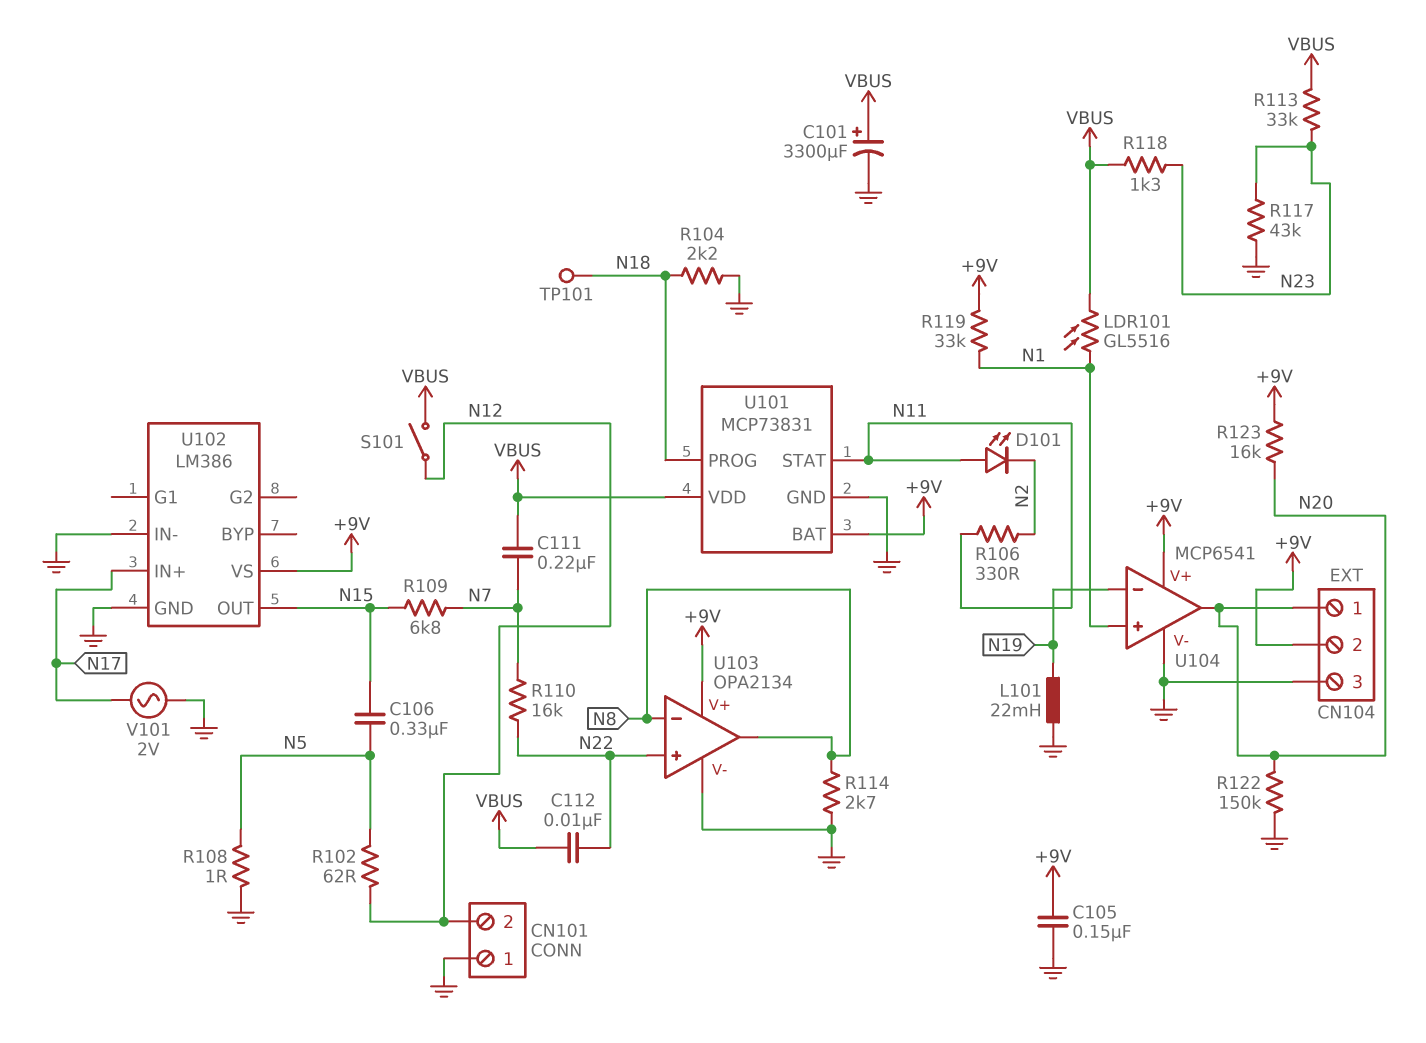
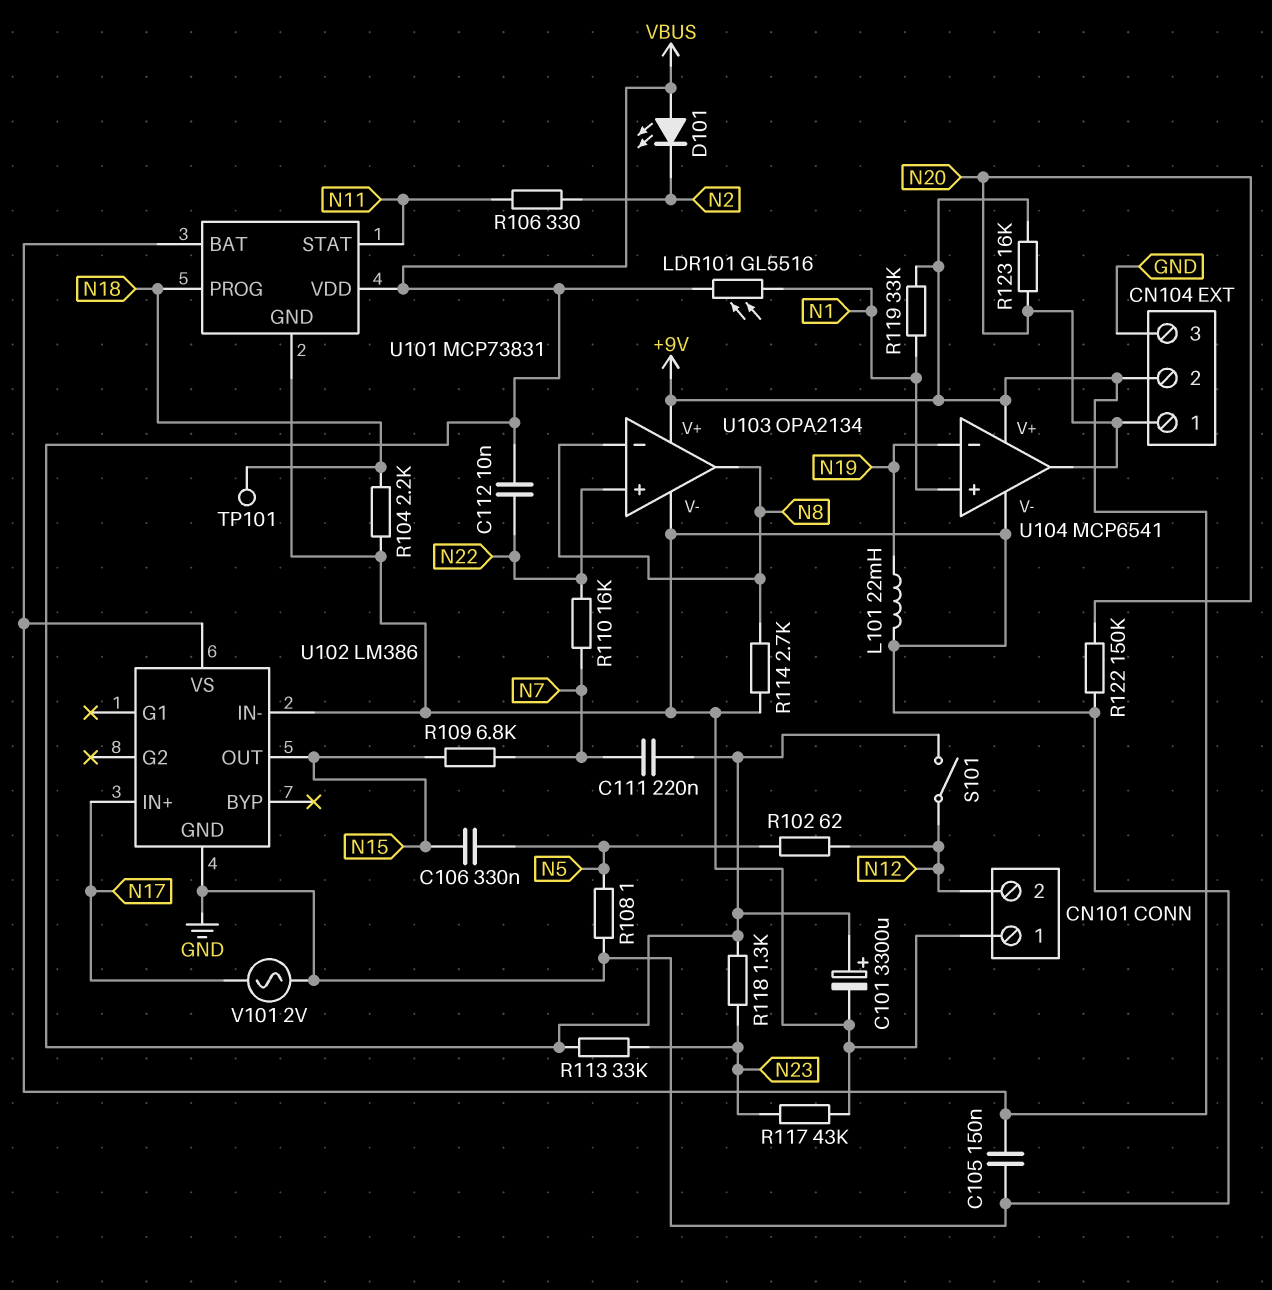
D101: LED (A N11, K N2) -> LED (A VBUS, K N2)

